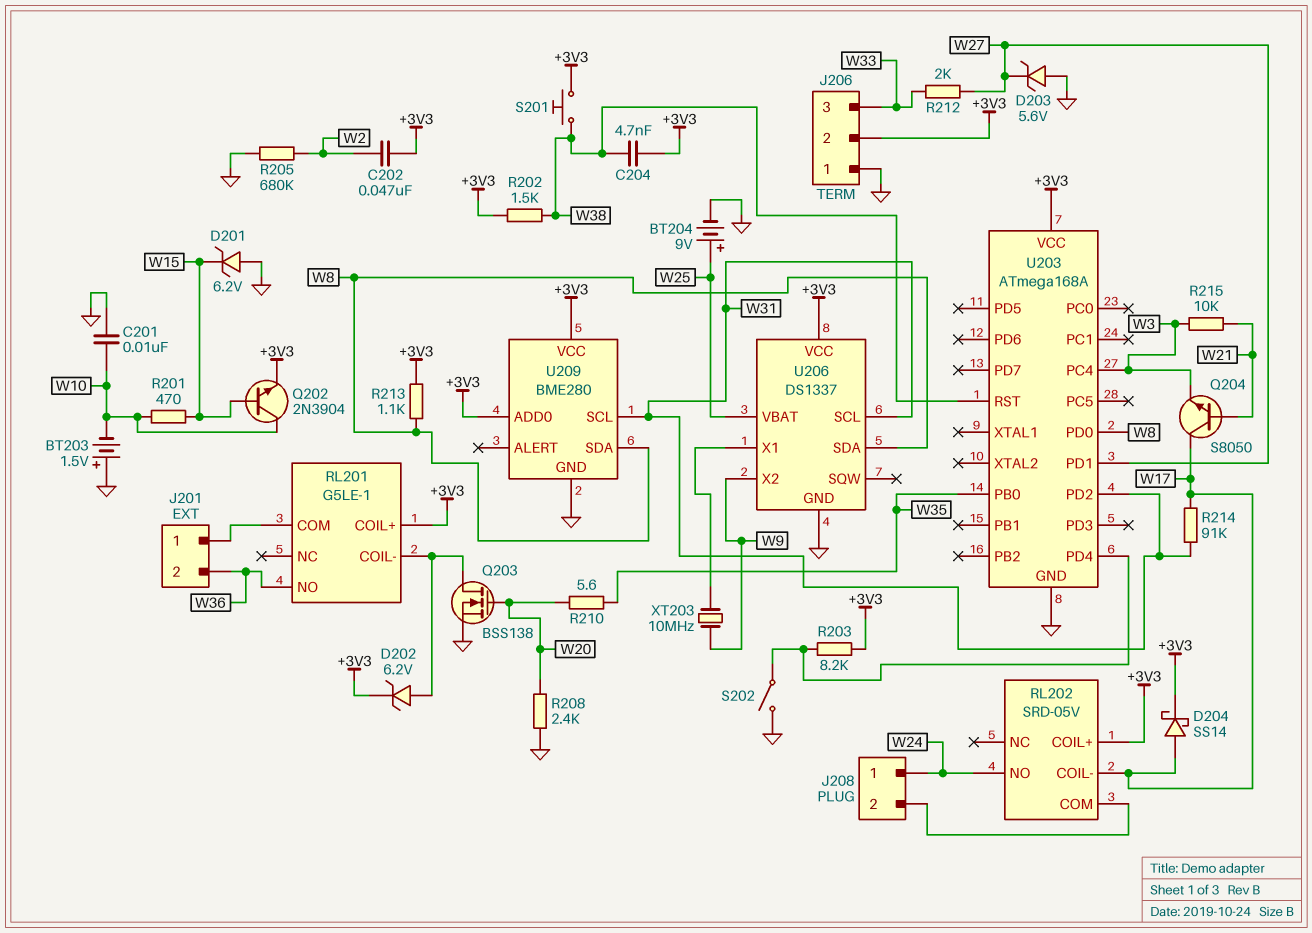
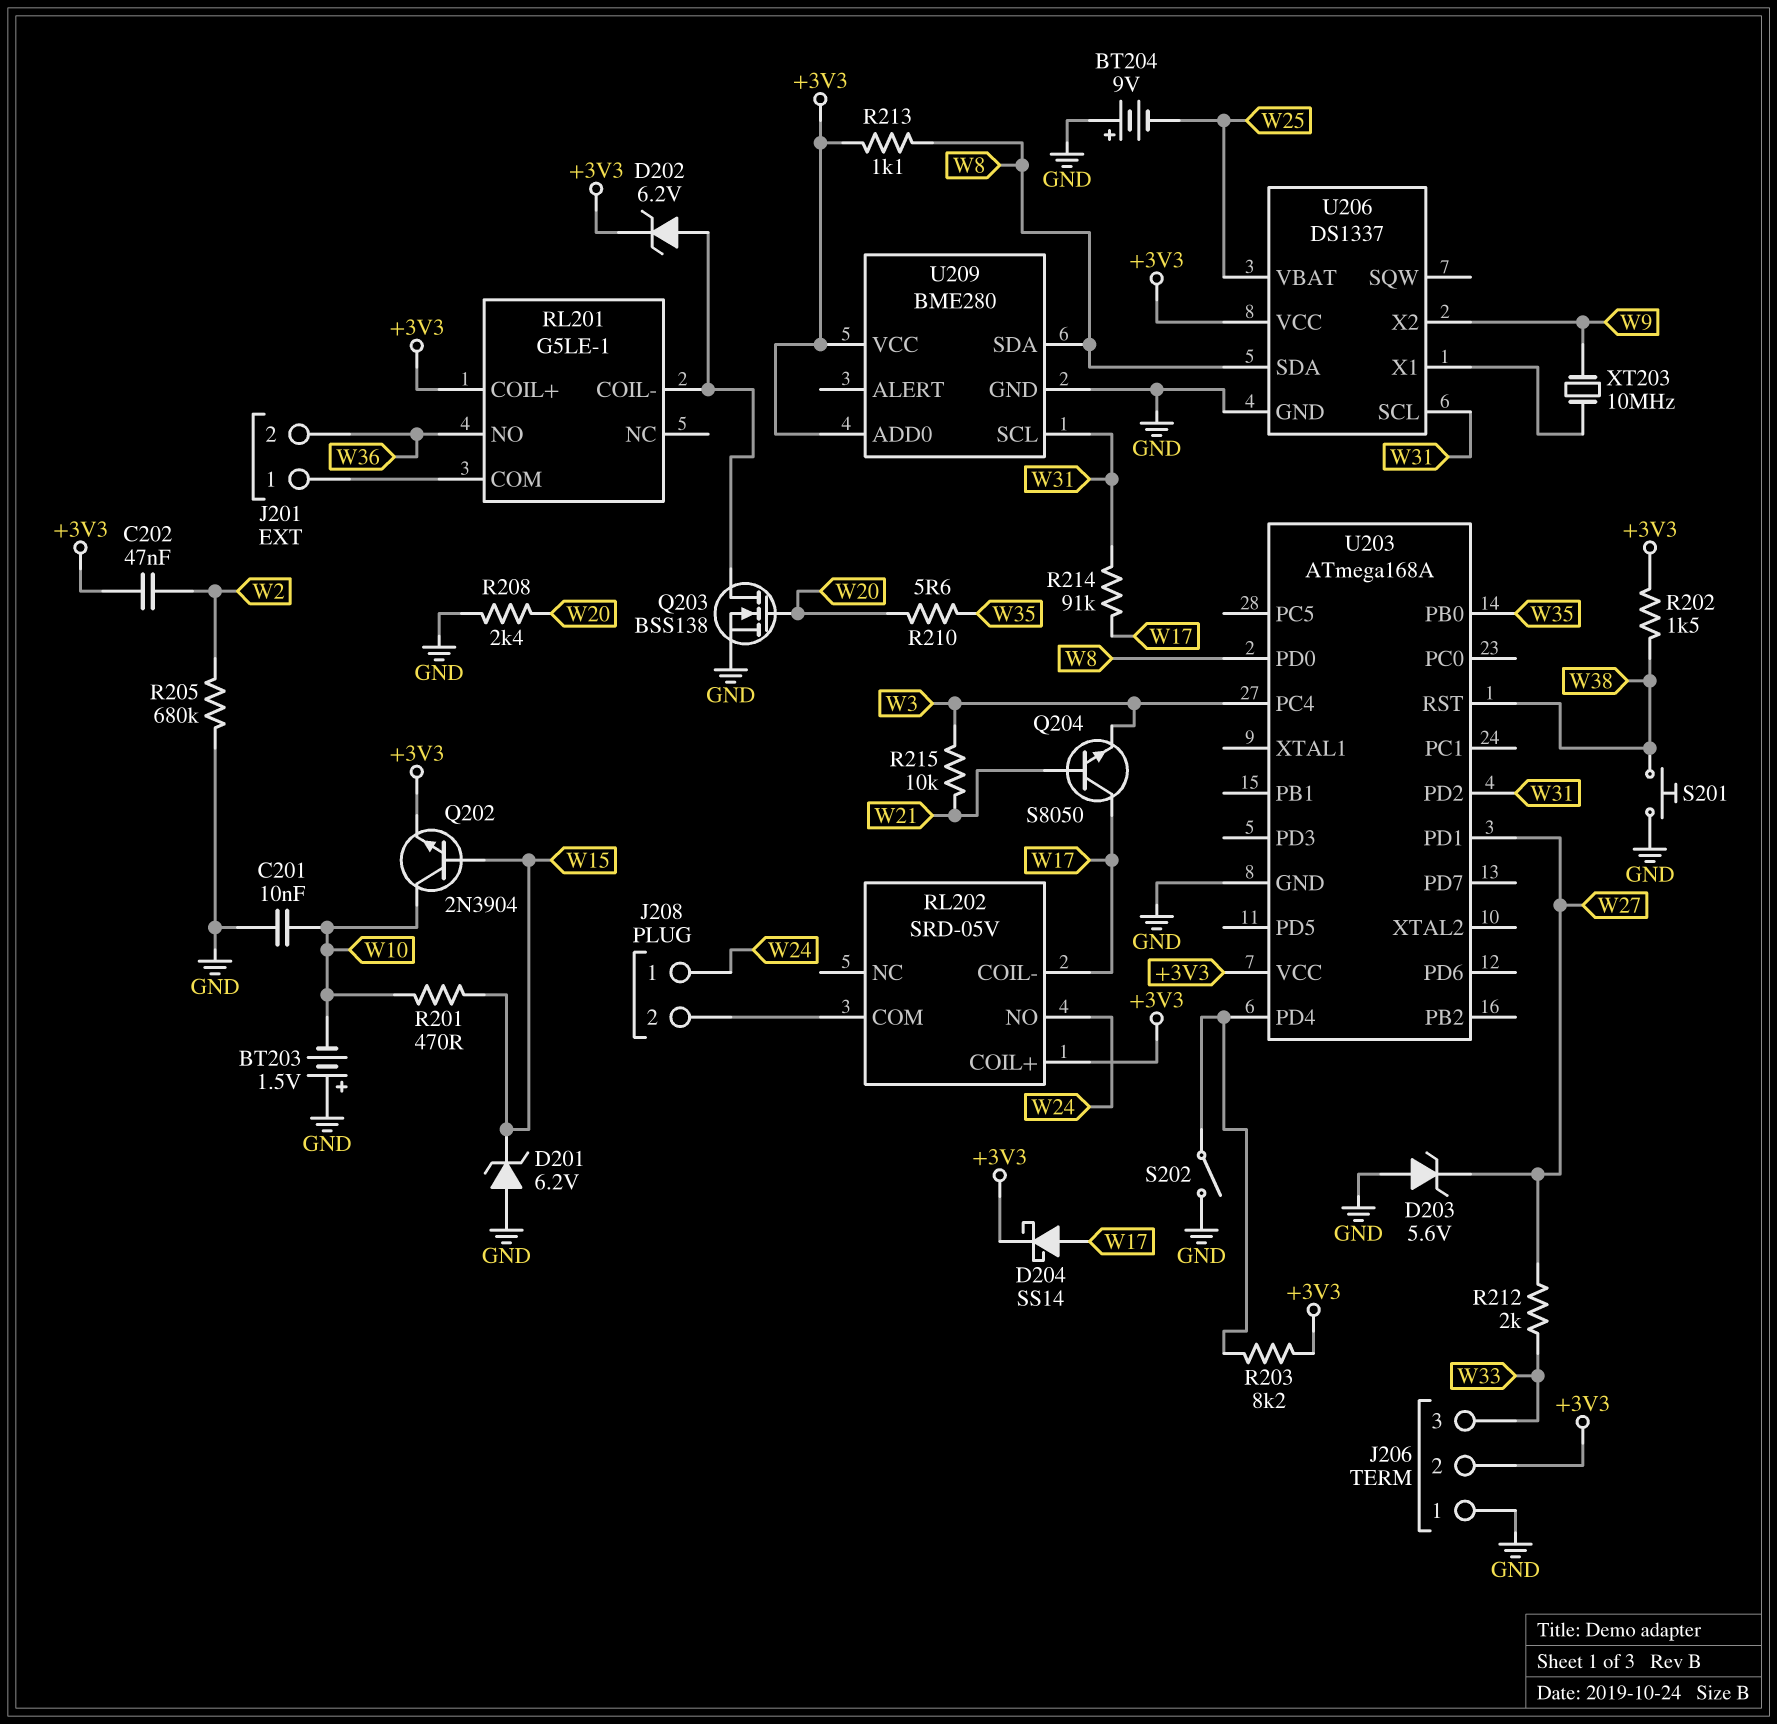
BT204: 9V (plus W25, minus GND) -> 9V (plus GND, minus W25)
C204: 4.7nF (+3V3, W38) -> none
S201: button (+3V3, W38) -> button (GND, W38)

